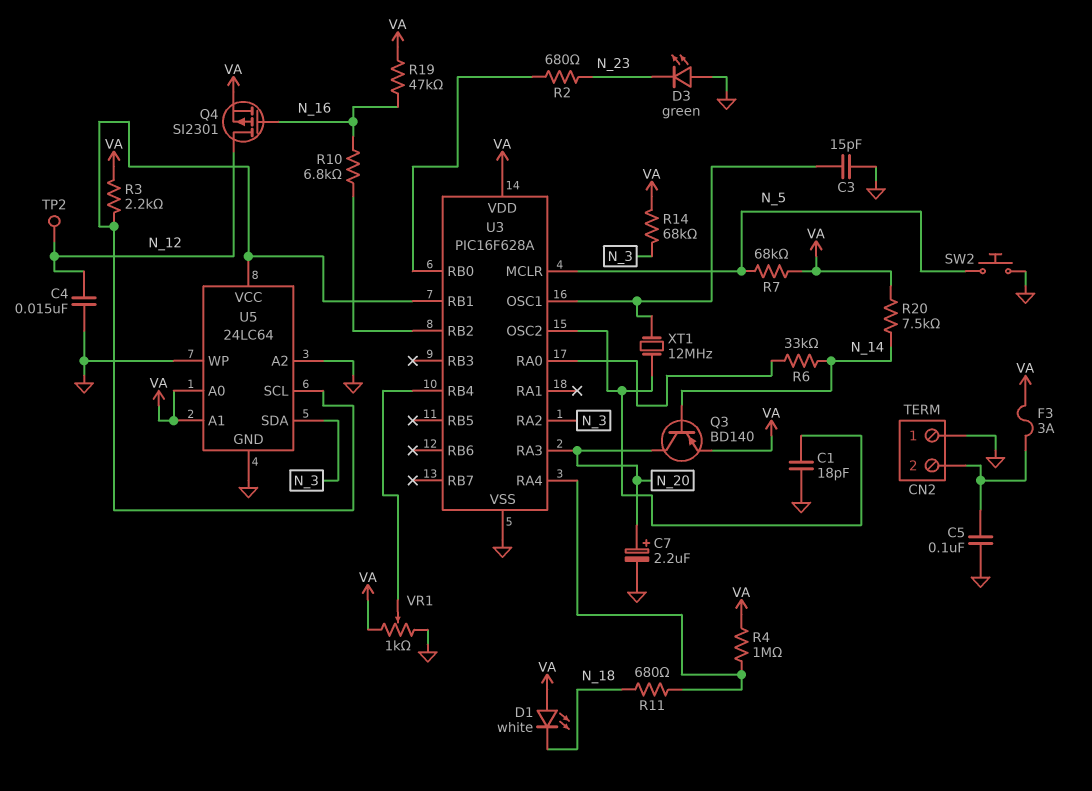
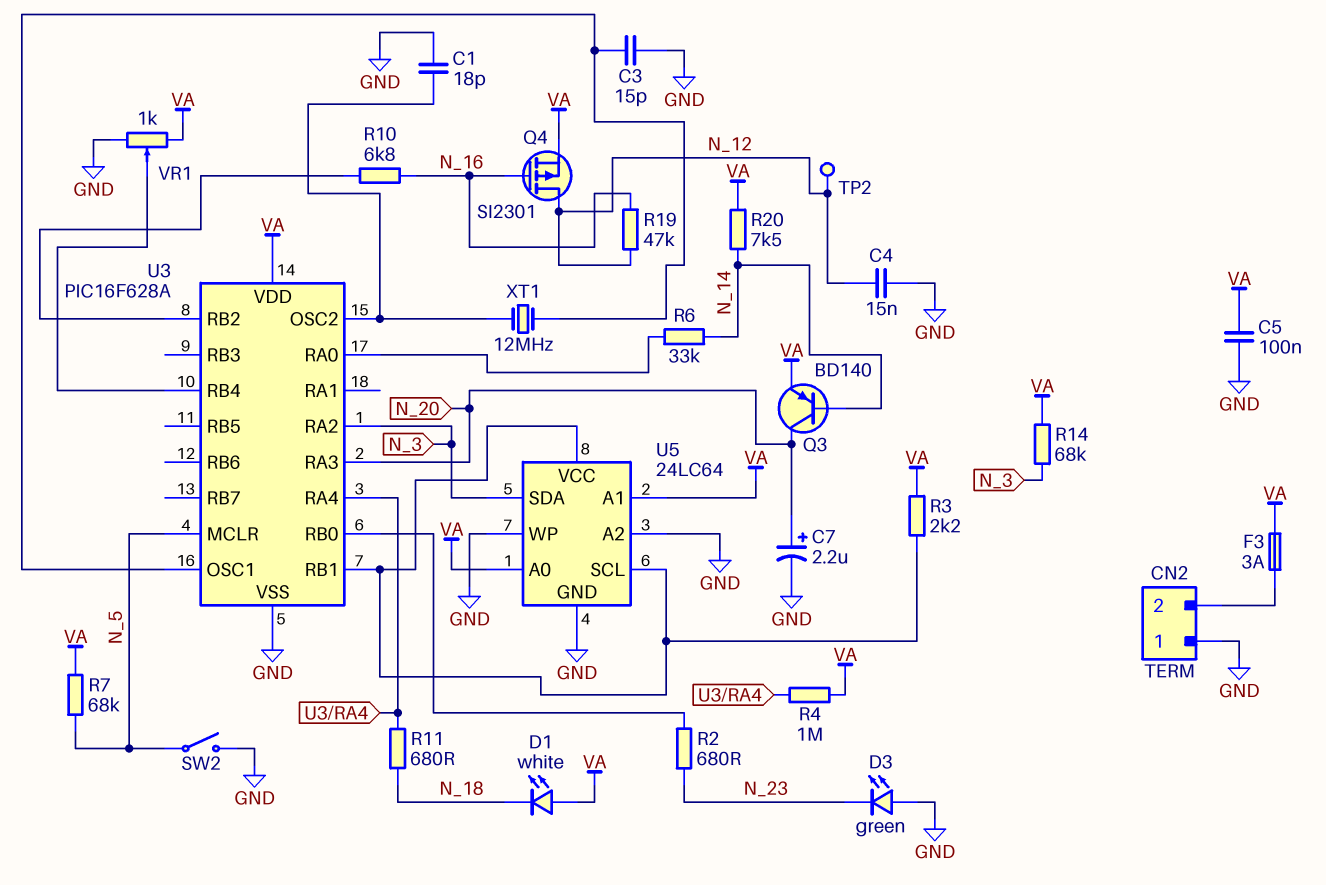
C5: 100nF (CN2/2, GND) -> 100nF (GND, VA)
R19: 47k (N_16, VA) -> 47k (N_12, N_16)
SW2: button (GND, N_5) -> switch (GND, N_5)

